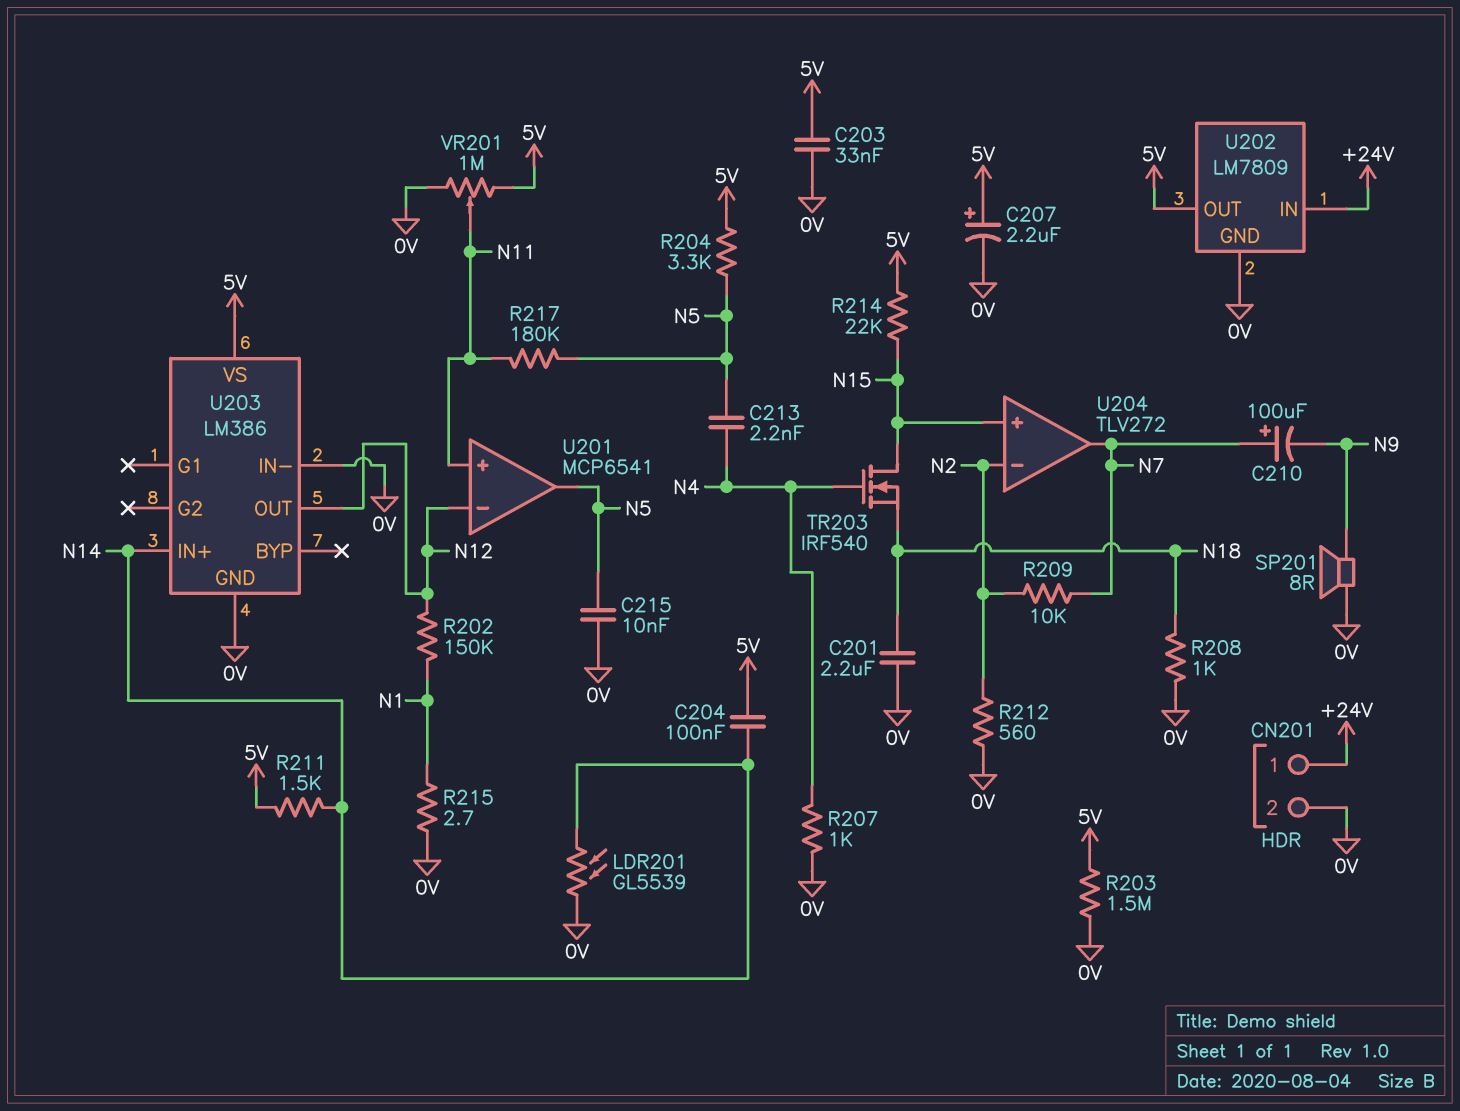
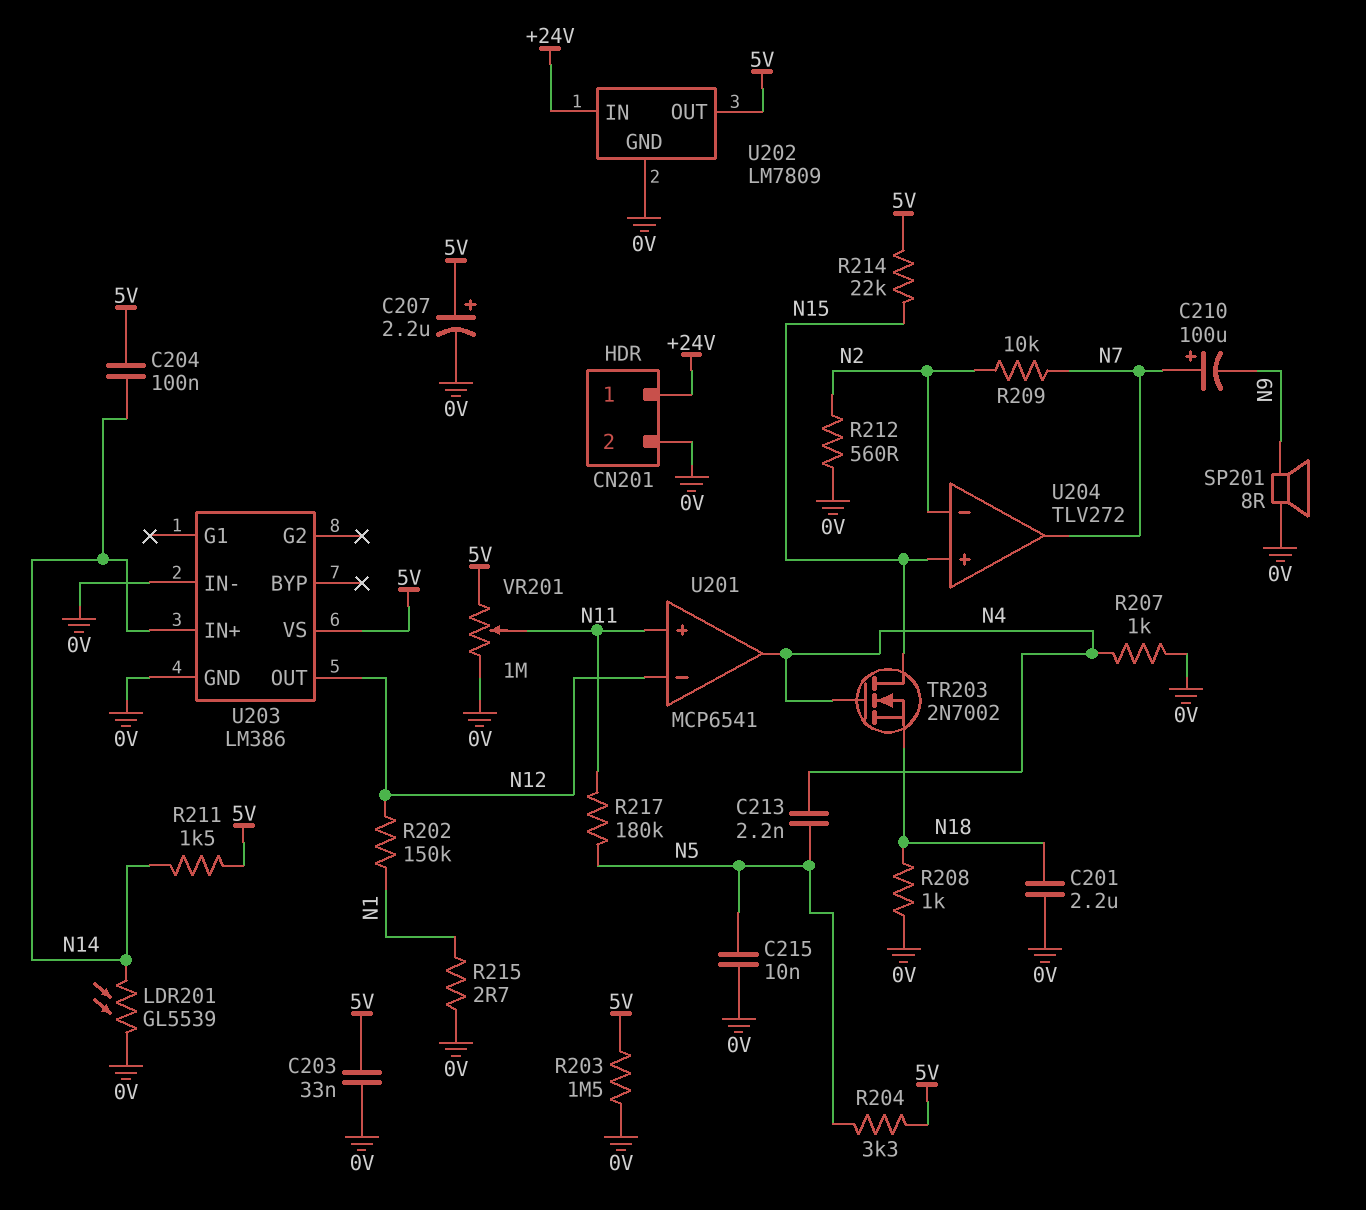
TR203: NMOS IRF540 (G N4, D N15, S N18) -> NMOS 2N7002 (G N4, D N15, S N18)
U201 pin out: N5 -> N4

